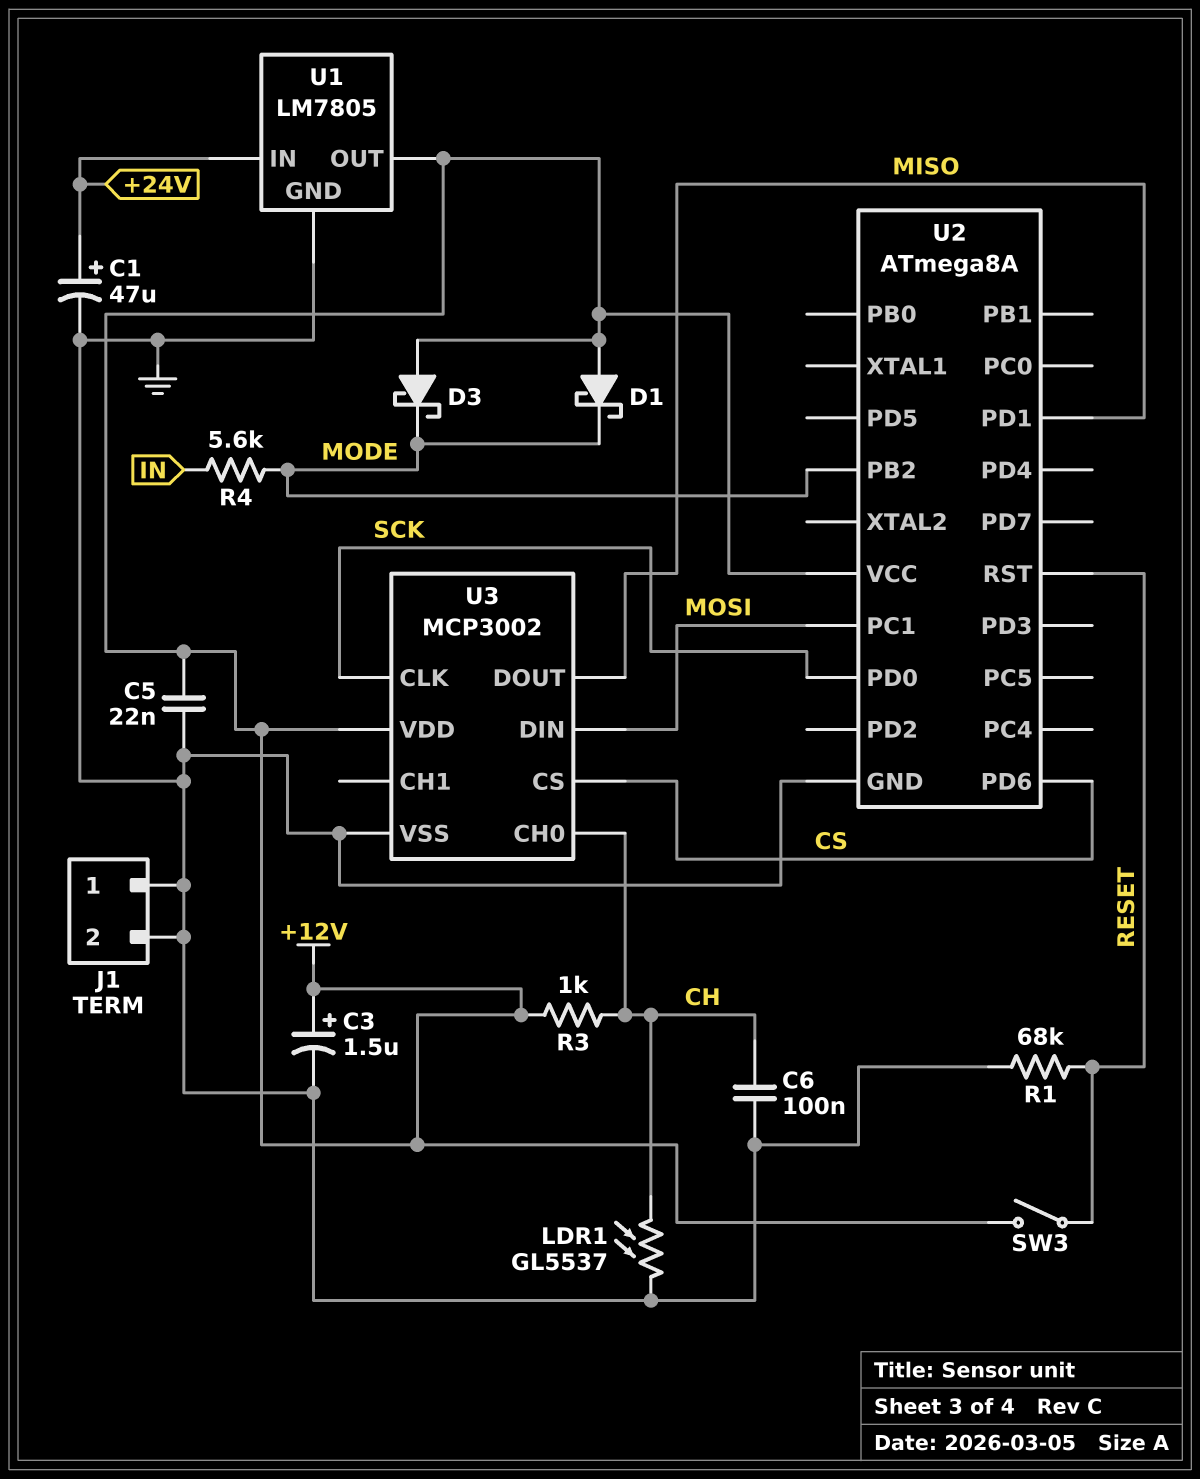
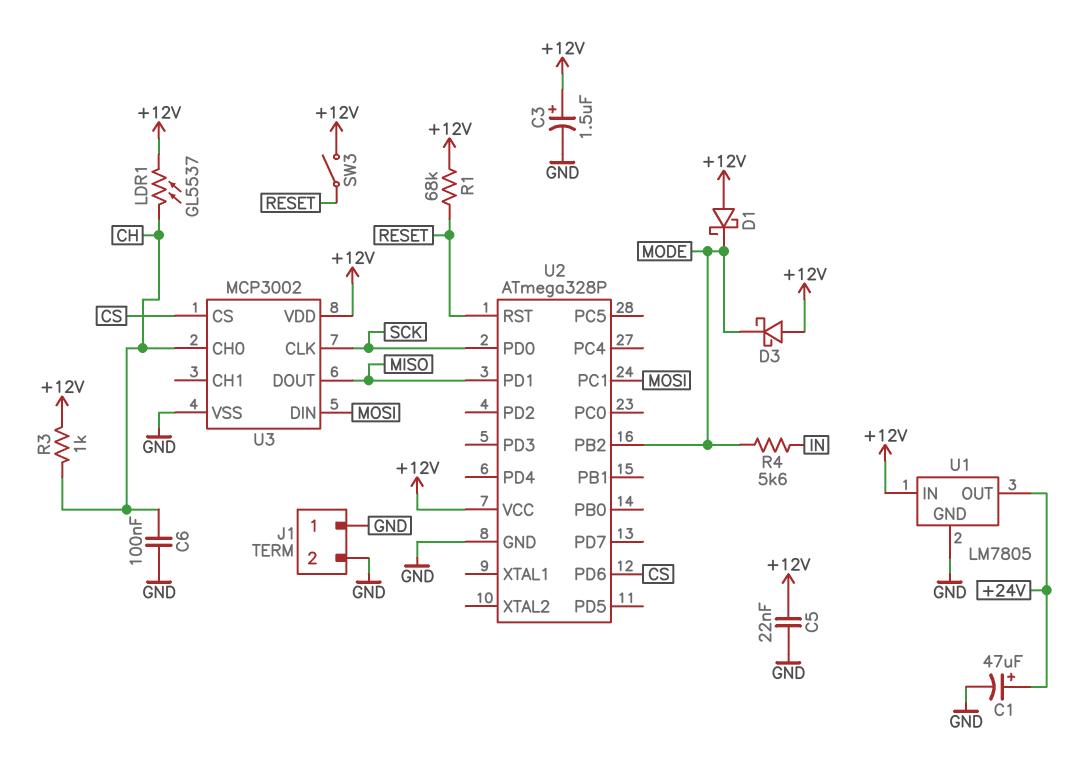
LDR1: GL5537 (CH, GND) -> GL5537 (+12V, CH)
R1: 68k (GND, RESET) -> 68k (+12V, RESET)
U1 pin IN: +24V -> +12V
U1 pin OUT: +12V -> +24V
U2: ATmega8A -> ATmega328P

